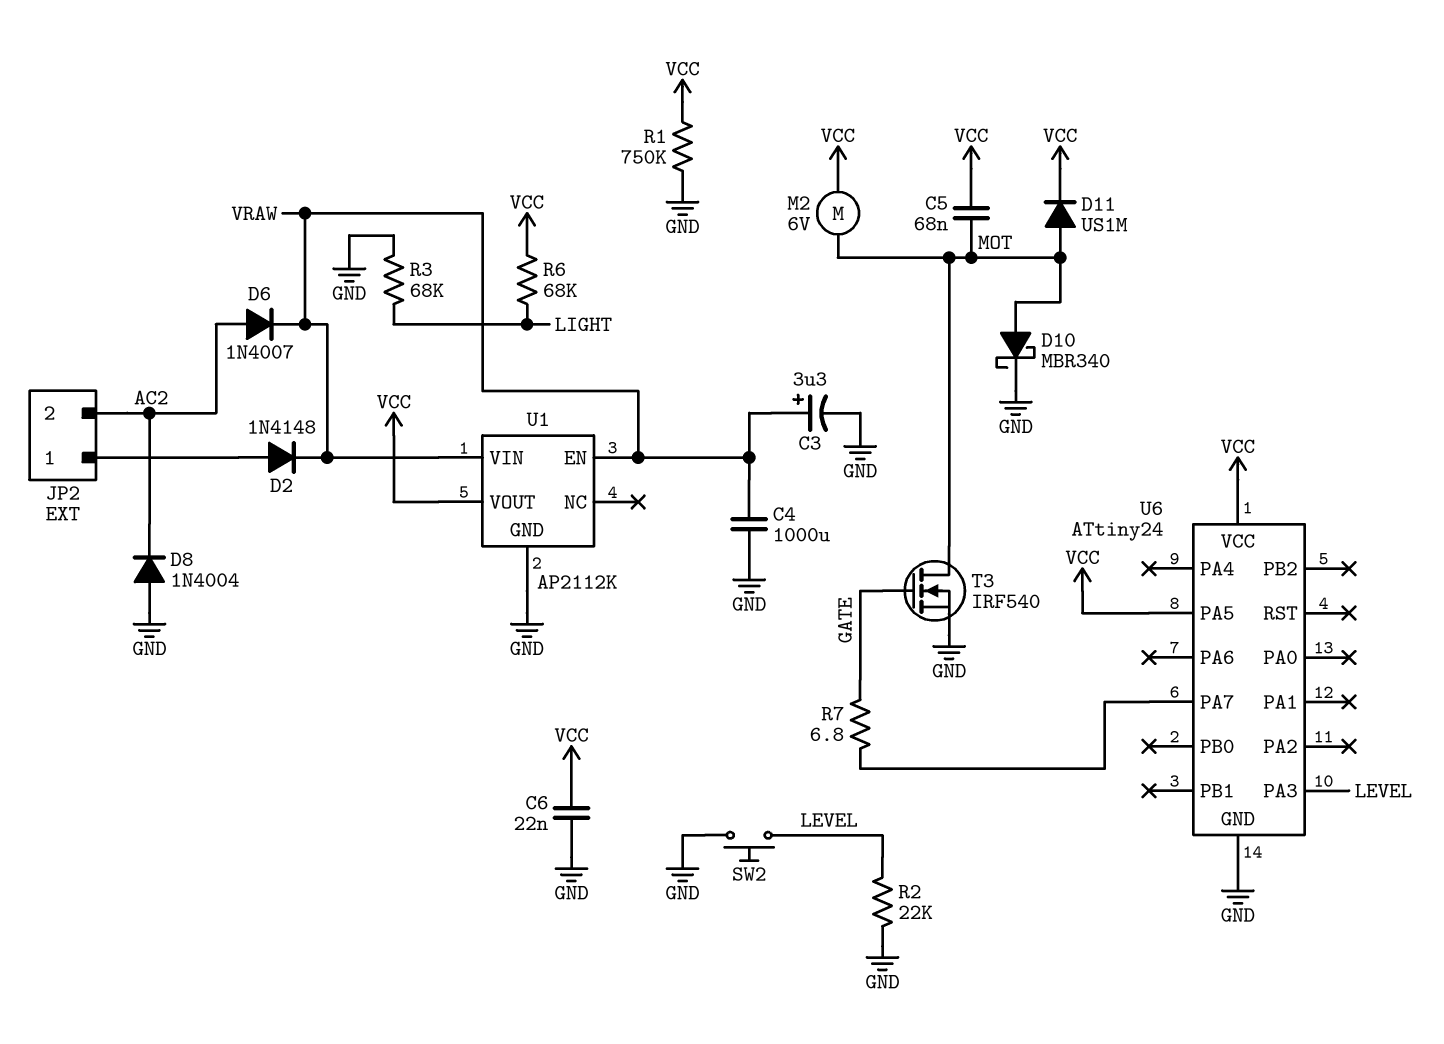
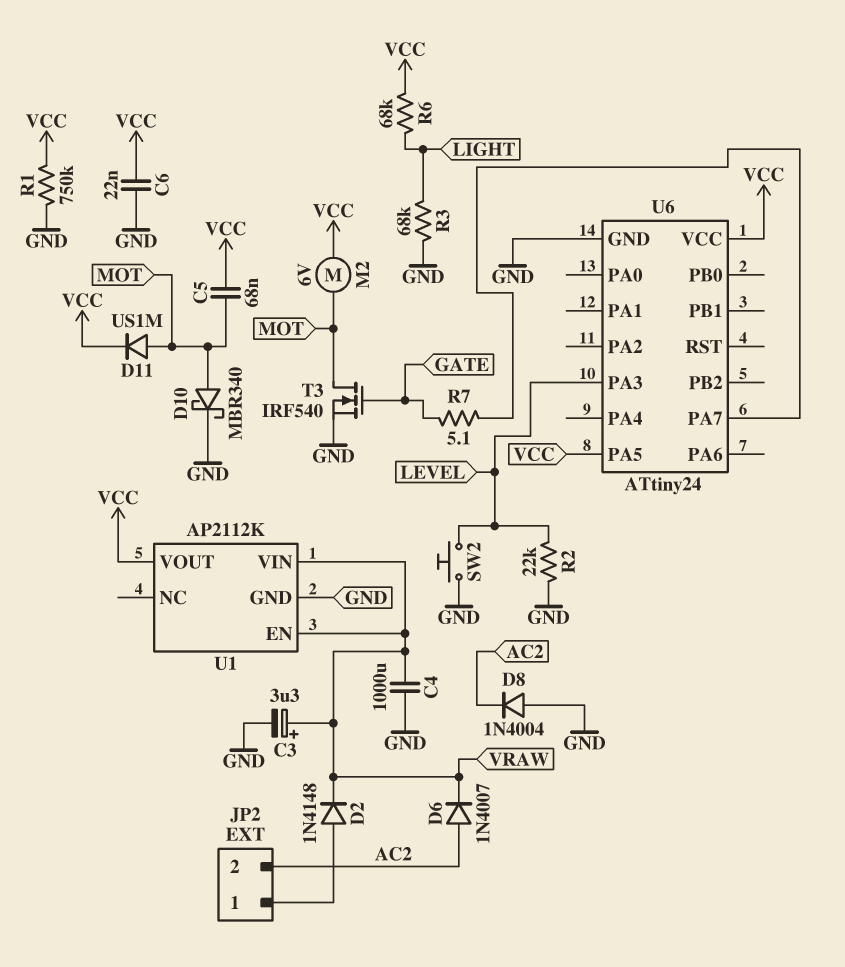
R7: 6.8 (GATE, U6/PA7) -> 5.1 (GATE, U6/PA7)

